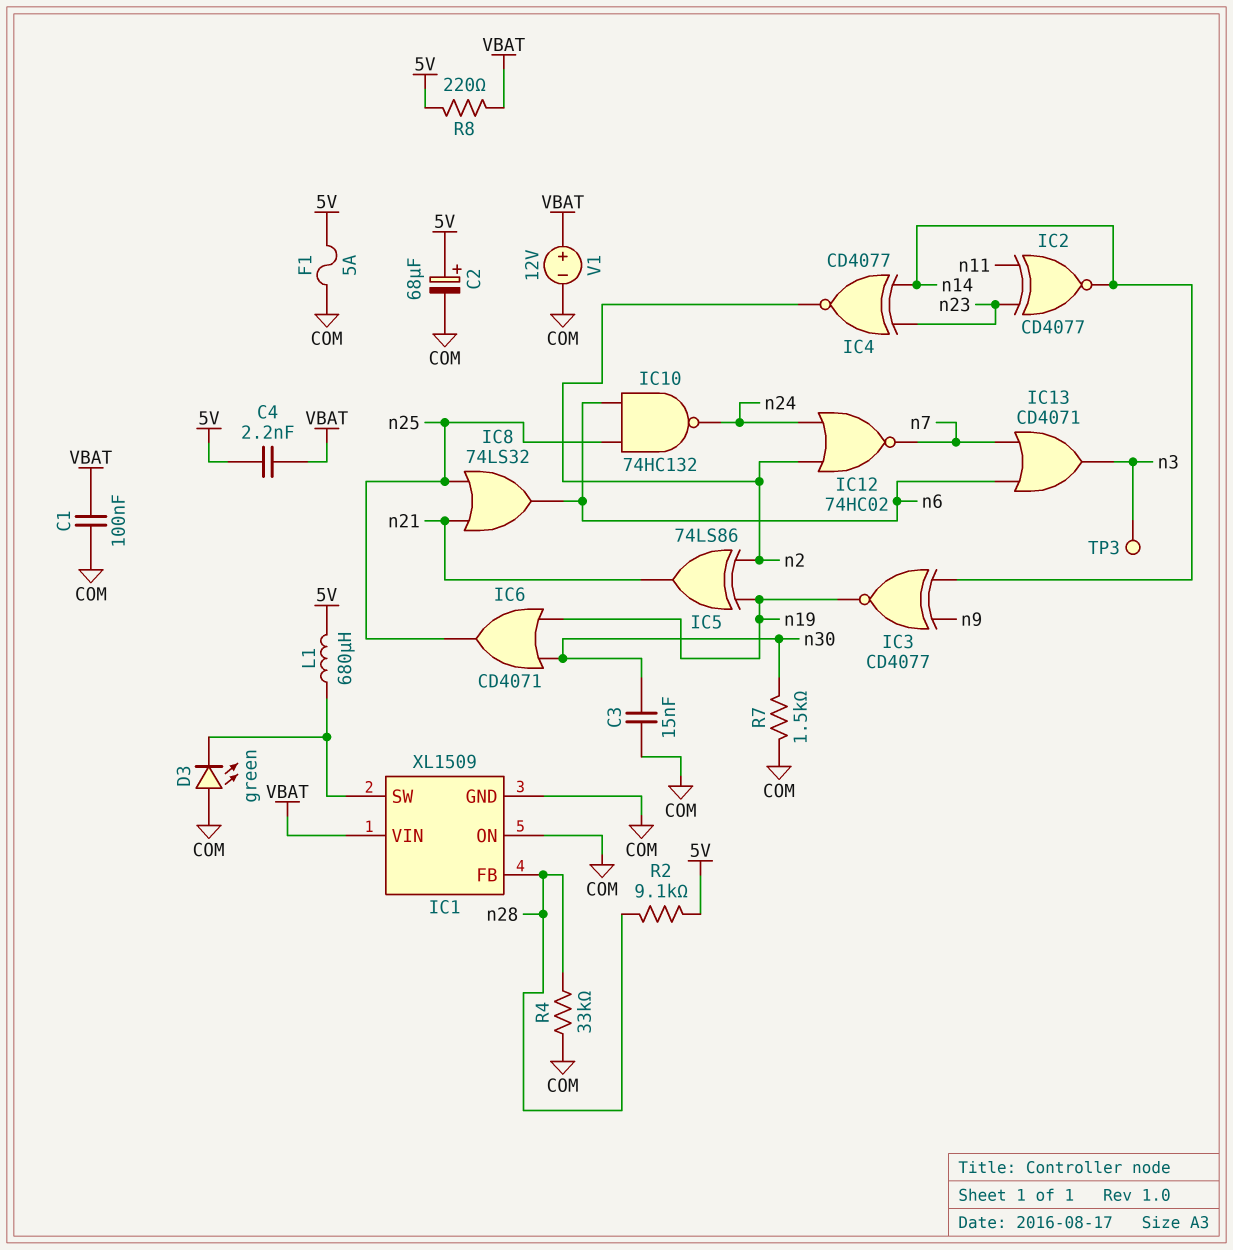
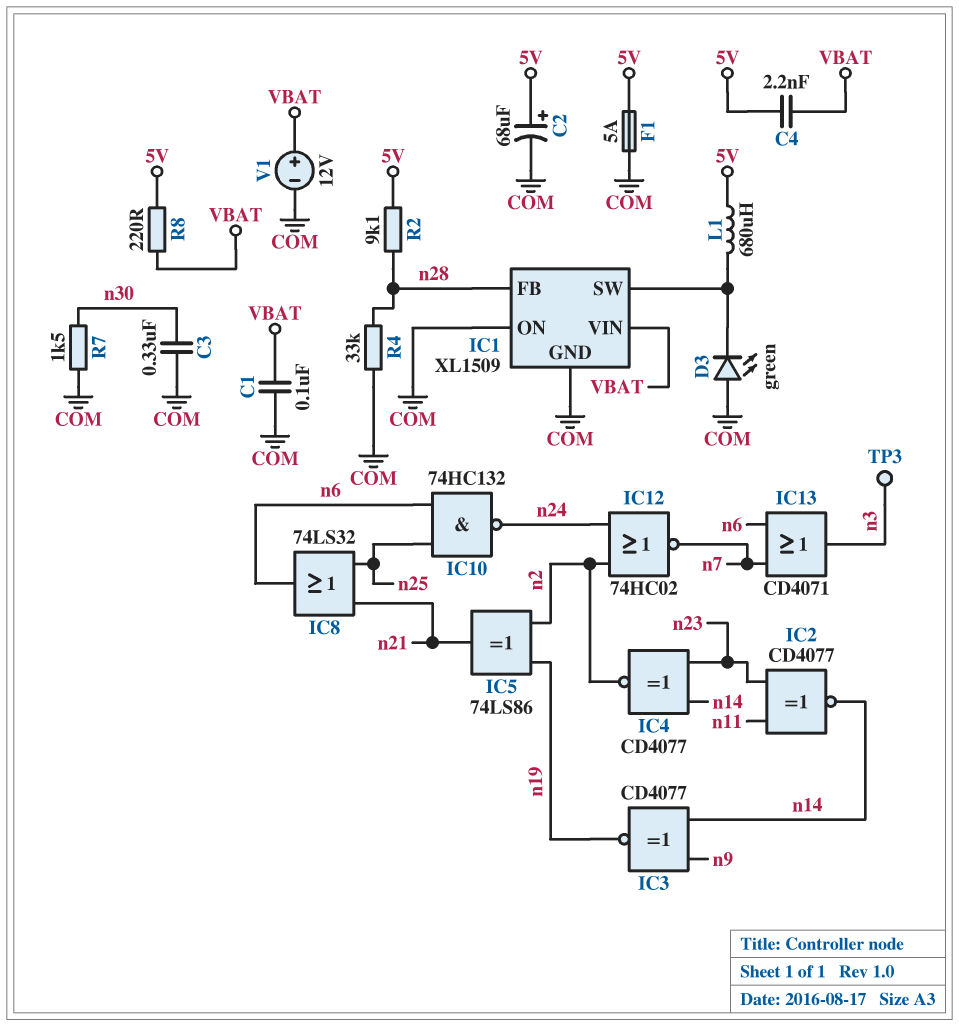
C3: 15nF (COM, n30) -> 330nF (COM, n30)
IC6: OR CD4071 (in n19, in n30, out n25) -> none

